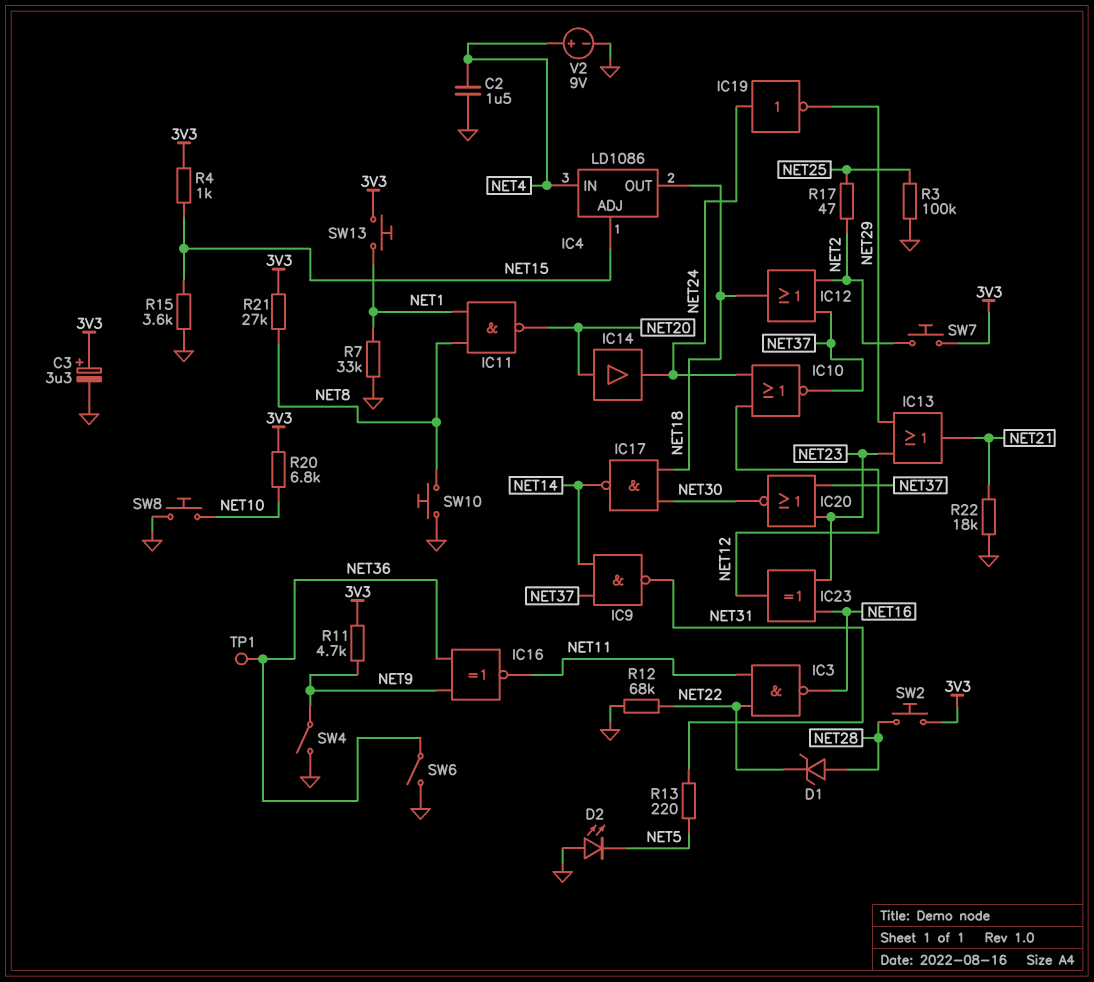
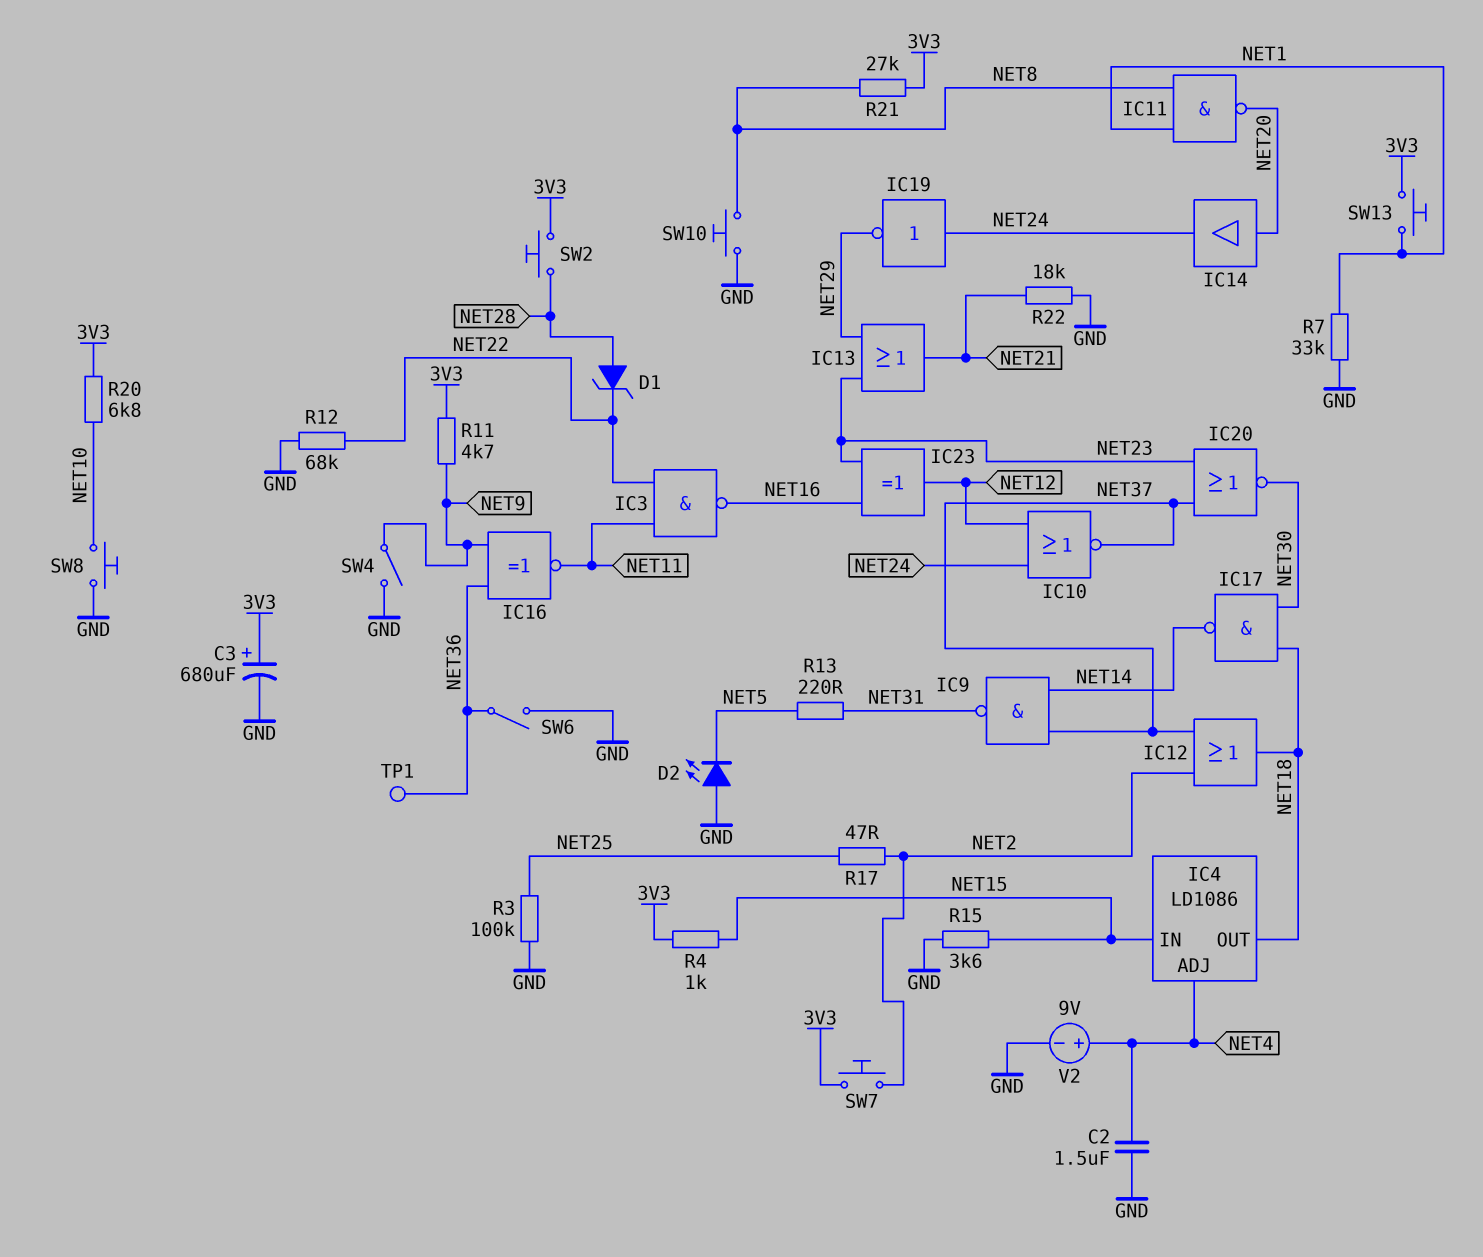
C3: 3.3uF (plus 3V3, minus GND) -> 680uF (plus 3V3, minus GND)
IC4 pin ADJ: NET15 -> NET4
IC4 pin IN: NET4 -> NET15

